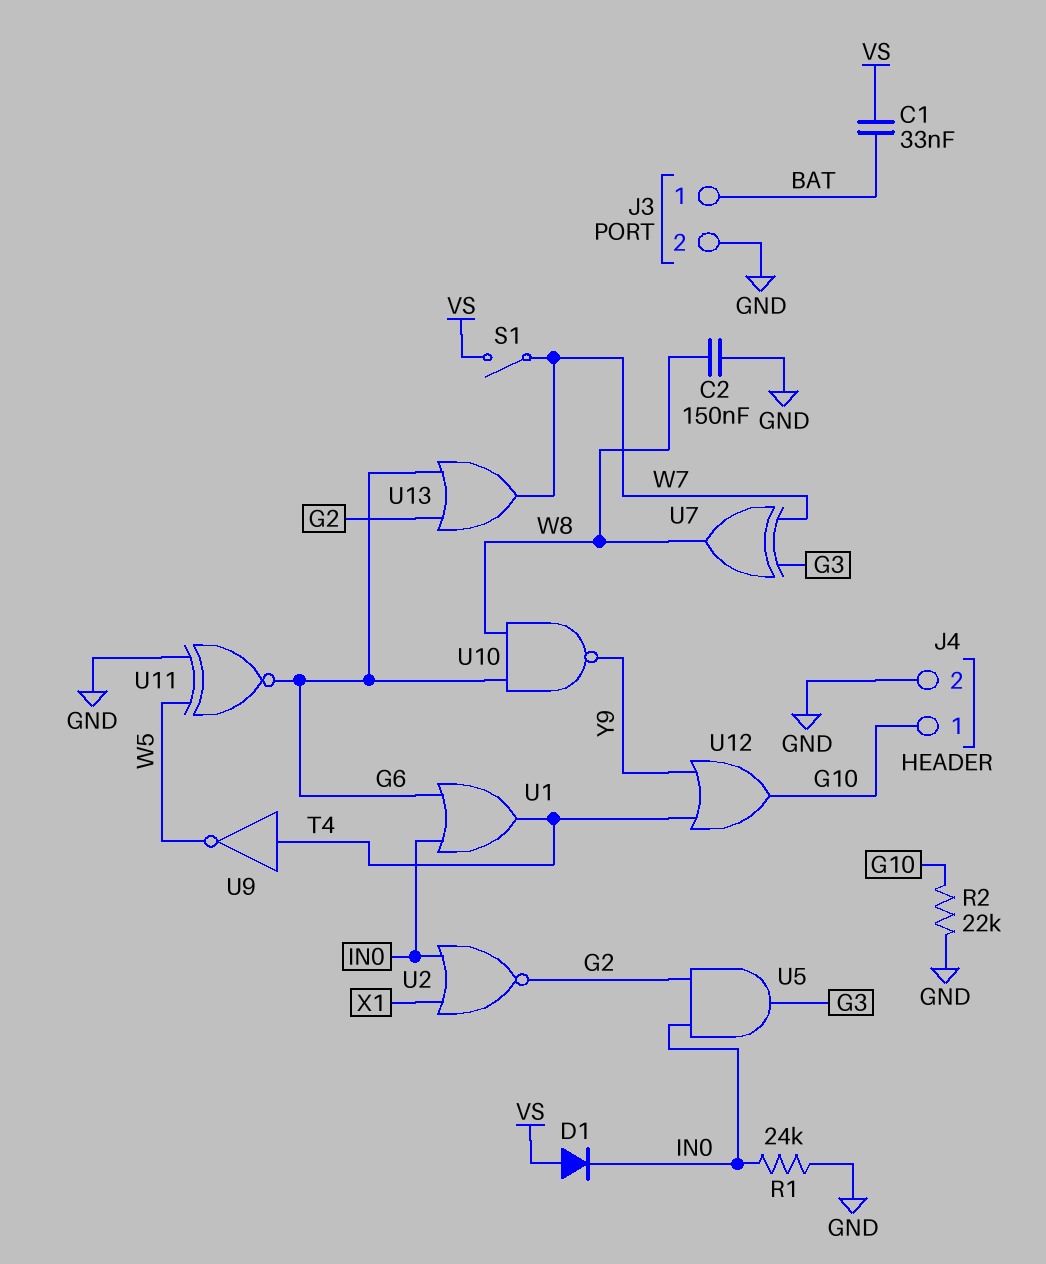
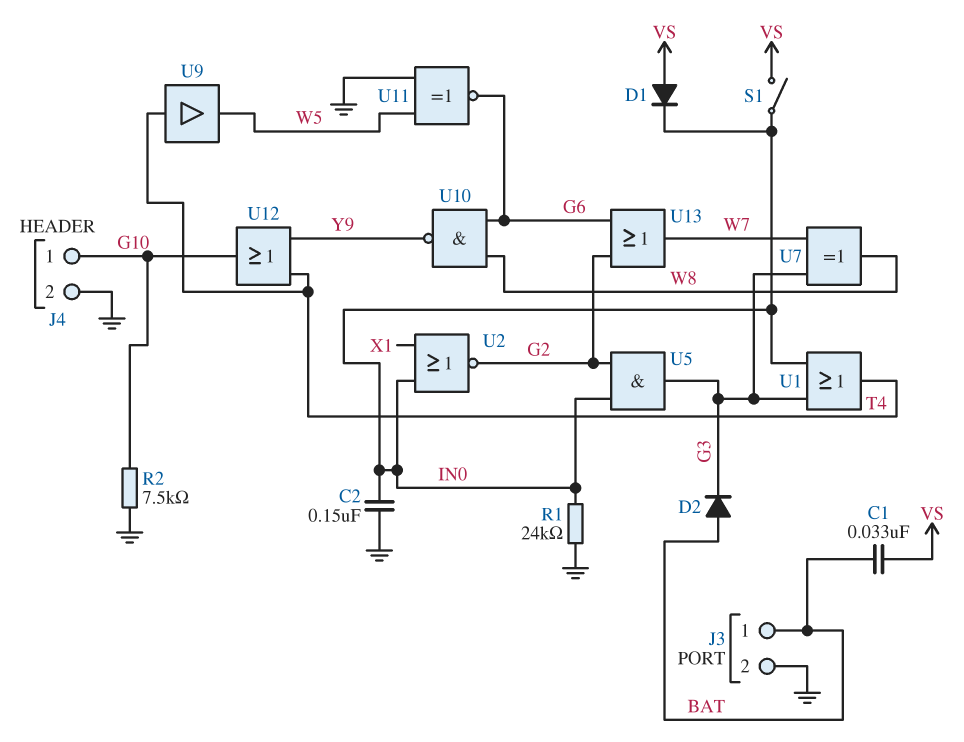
C2: 150nF (GND, W8) -> 150nF (GND, IN0)
D2: none -> diode (A BAT, K G3)
R2: 22k (G10, GND) -> 7.5k (G10, GND)
S1: switch (VS, W7) -> switch (IN0, VS)
U1: OR (in G6, in IN0, out T4) -> OR (in G3, in IN0, out T4)
U9: NOT (in T4, out W5) -> buffer (in T4, out W5)

